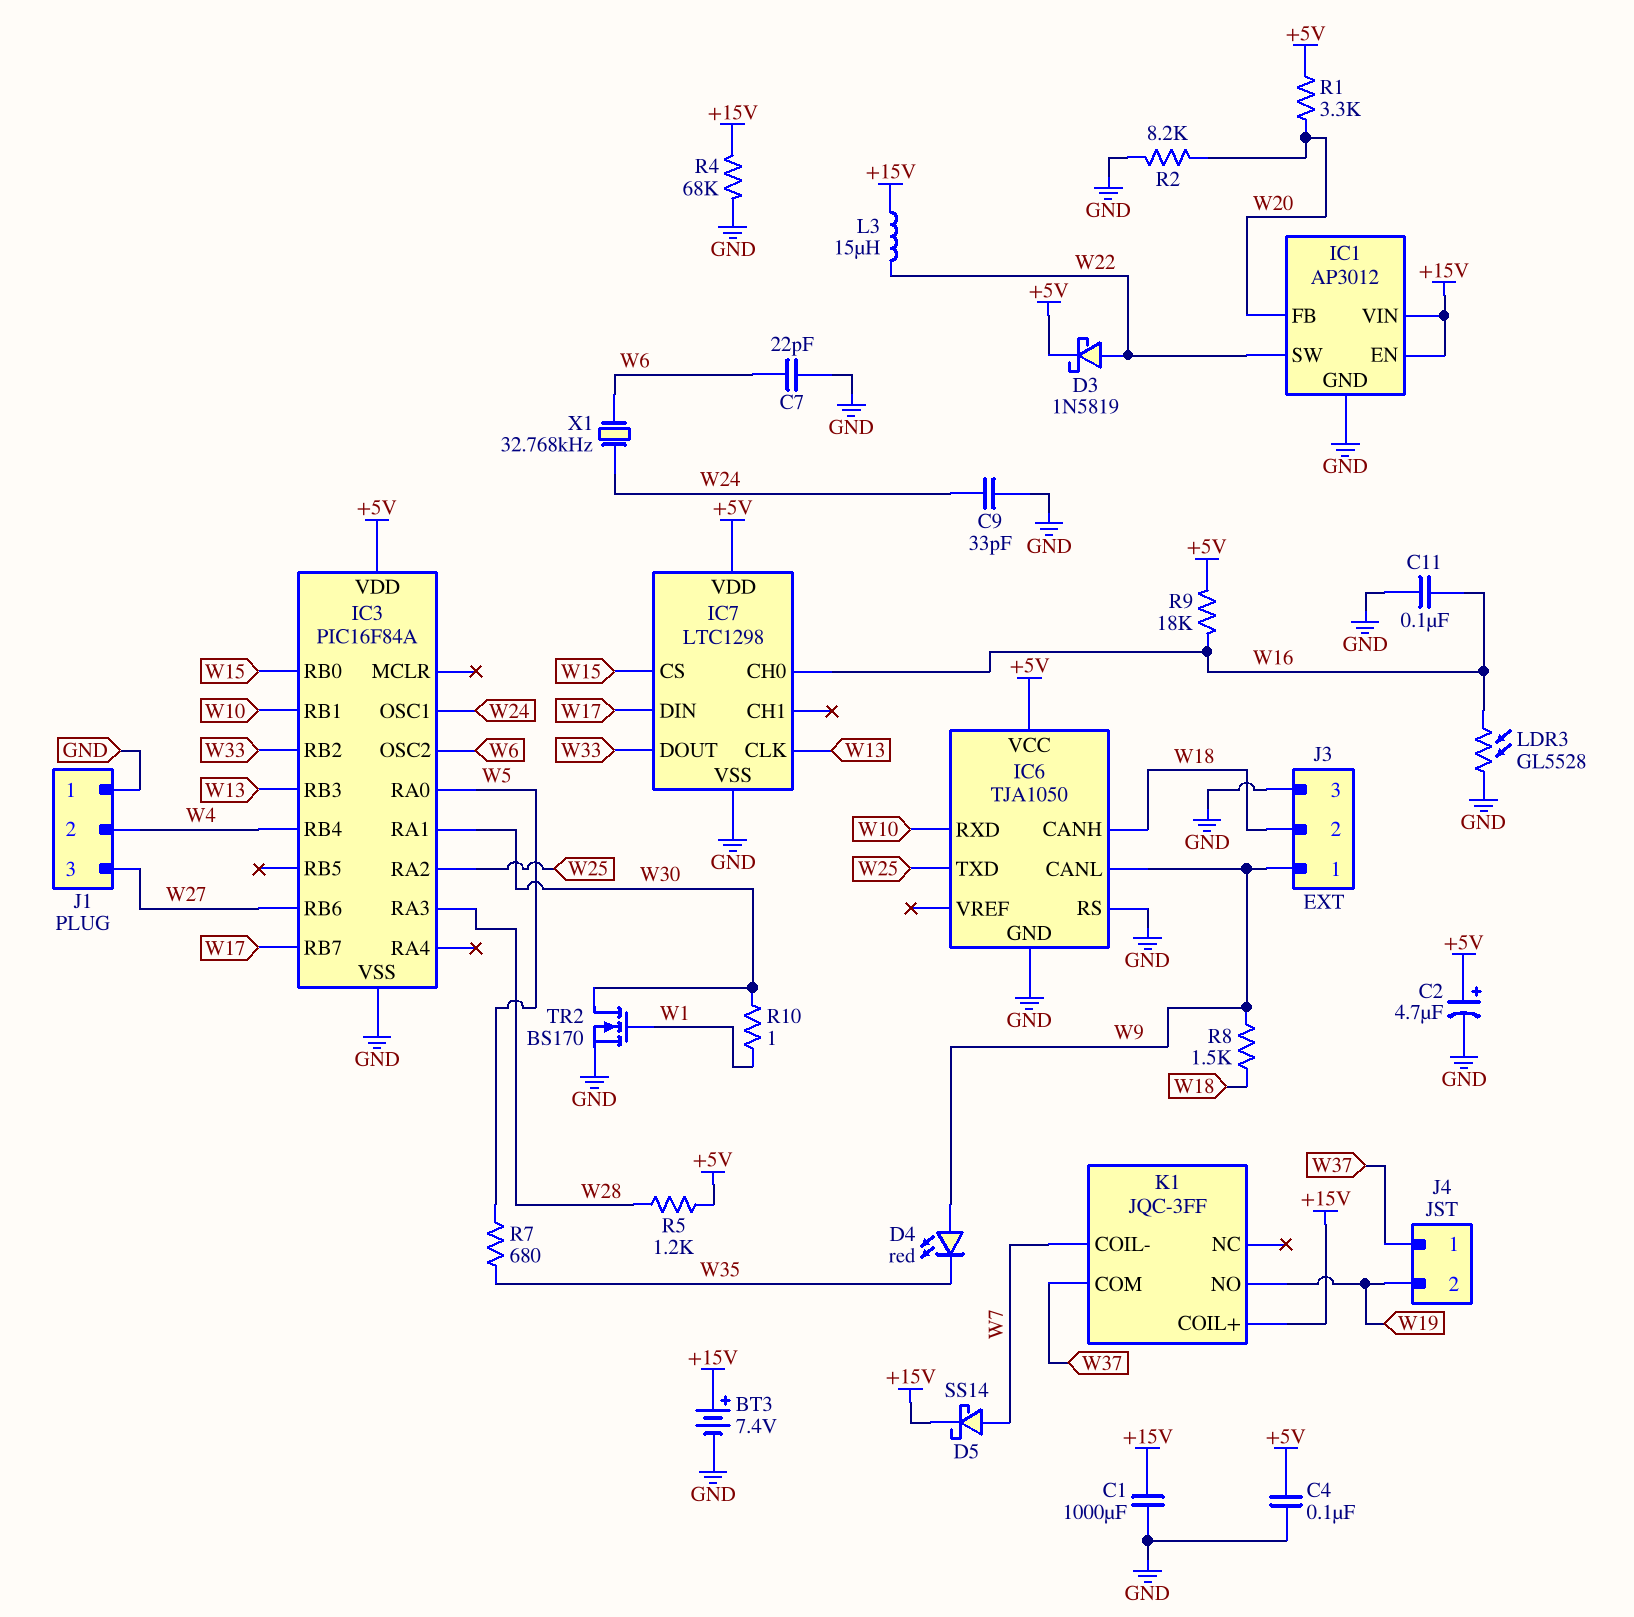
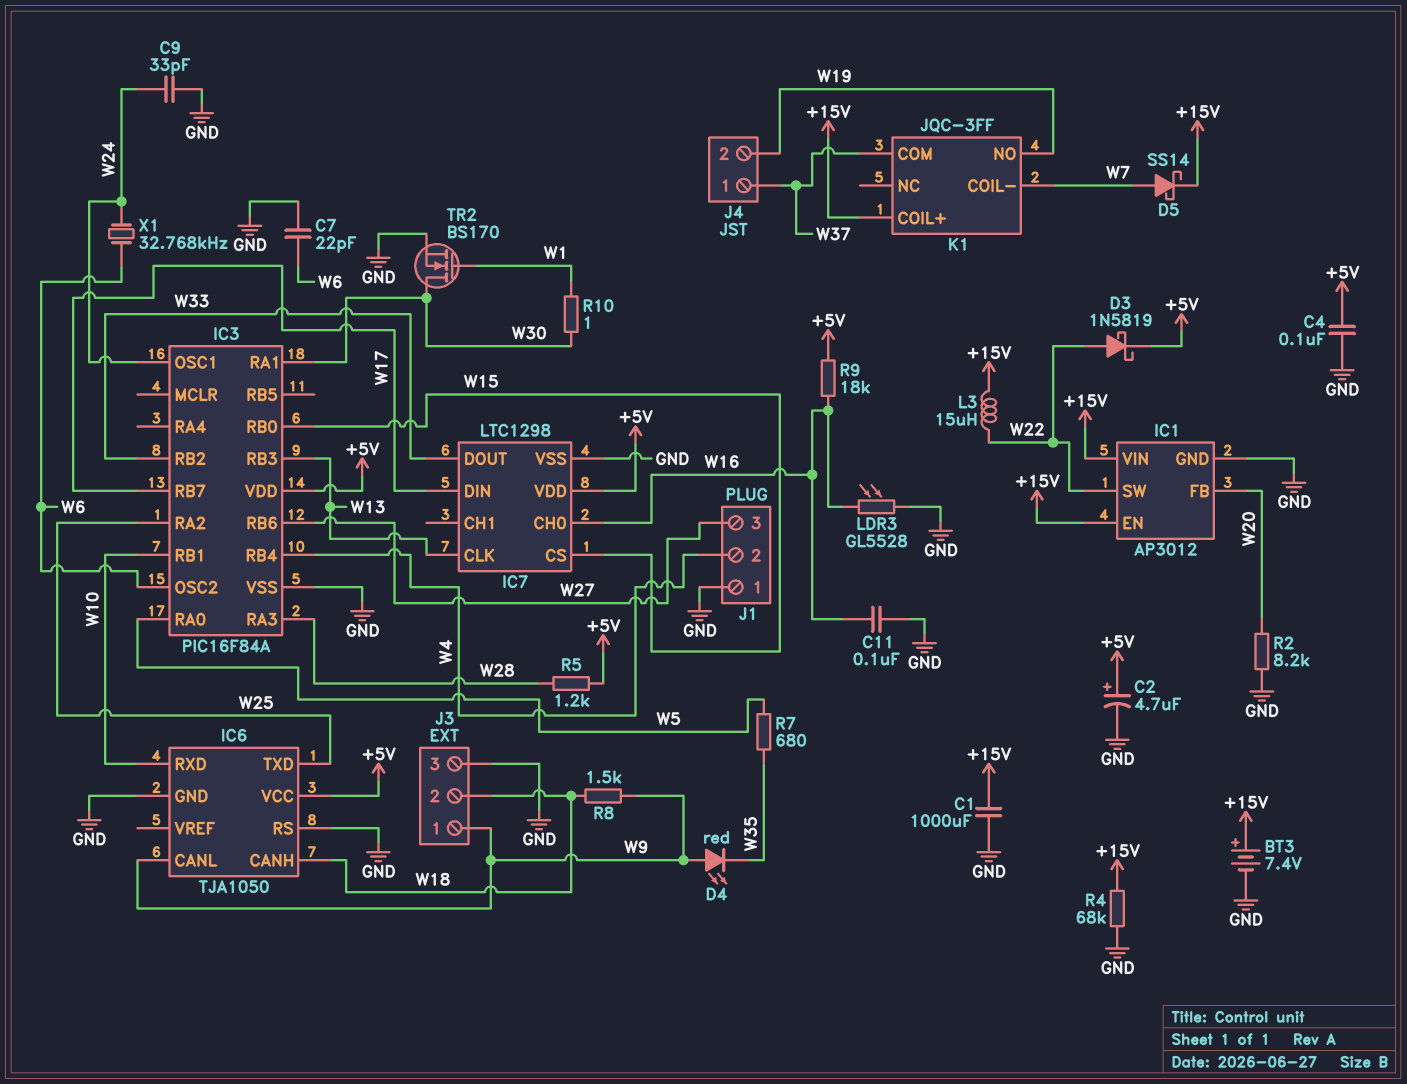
R1: 3.3k (+5V, W20) -> none

